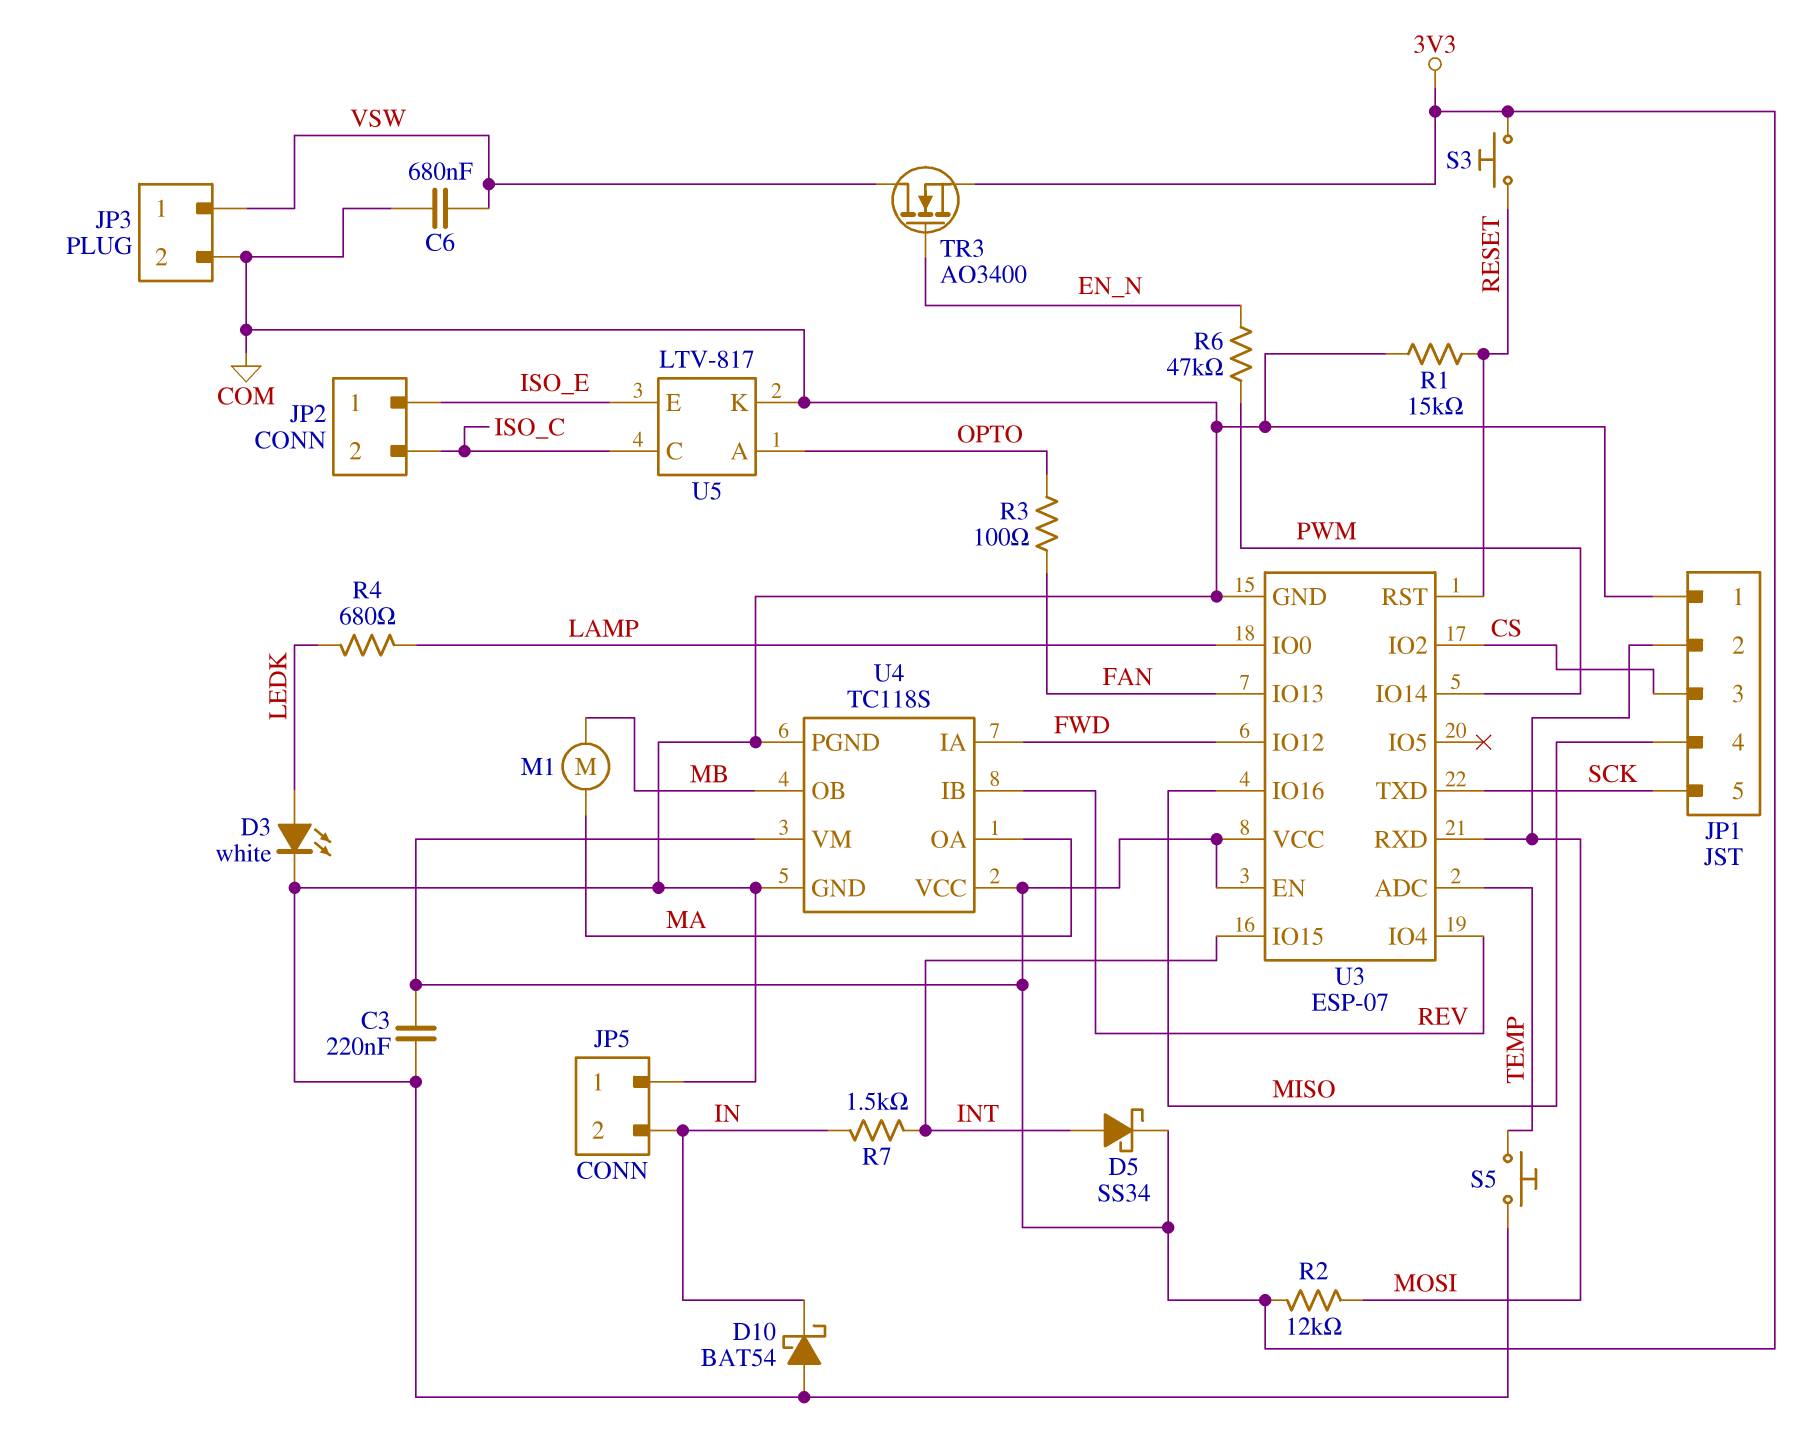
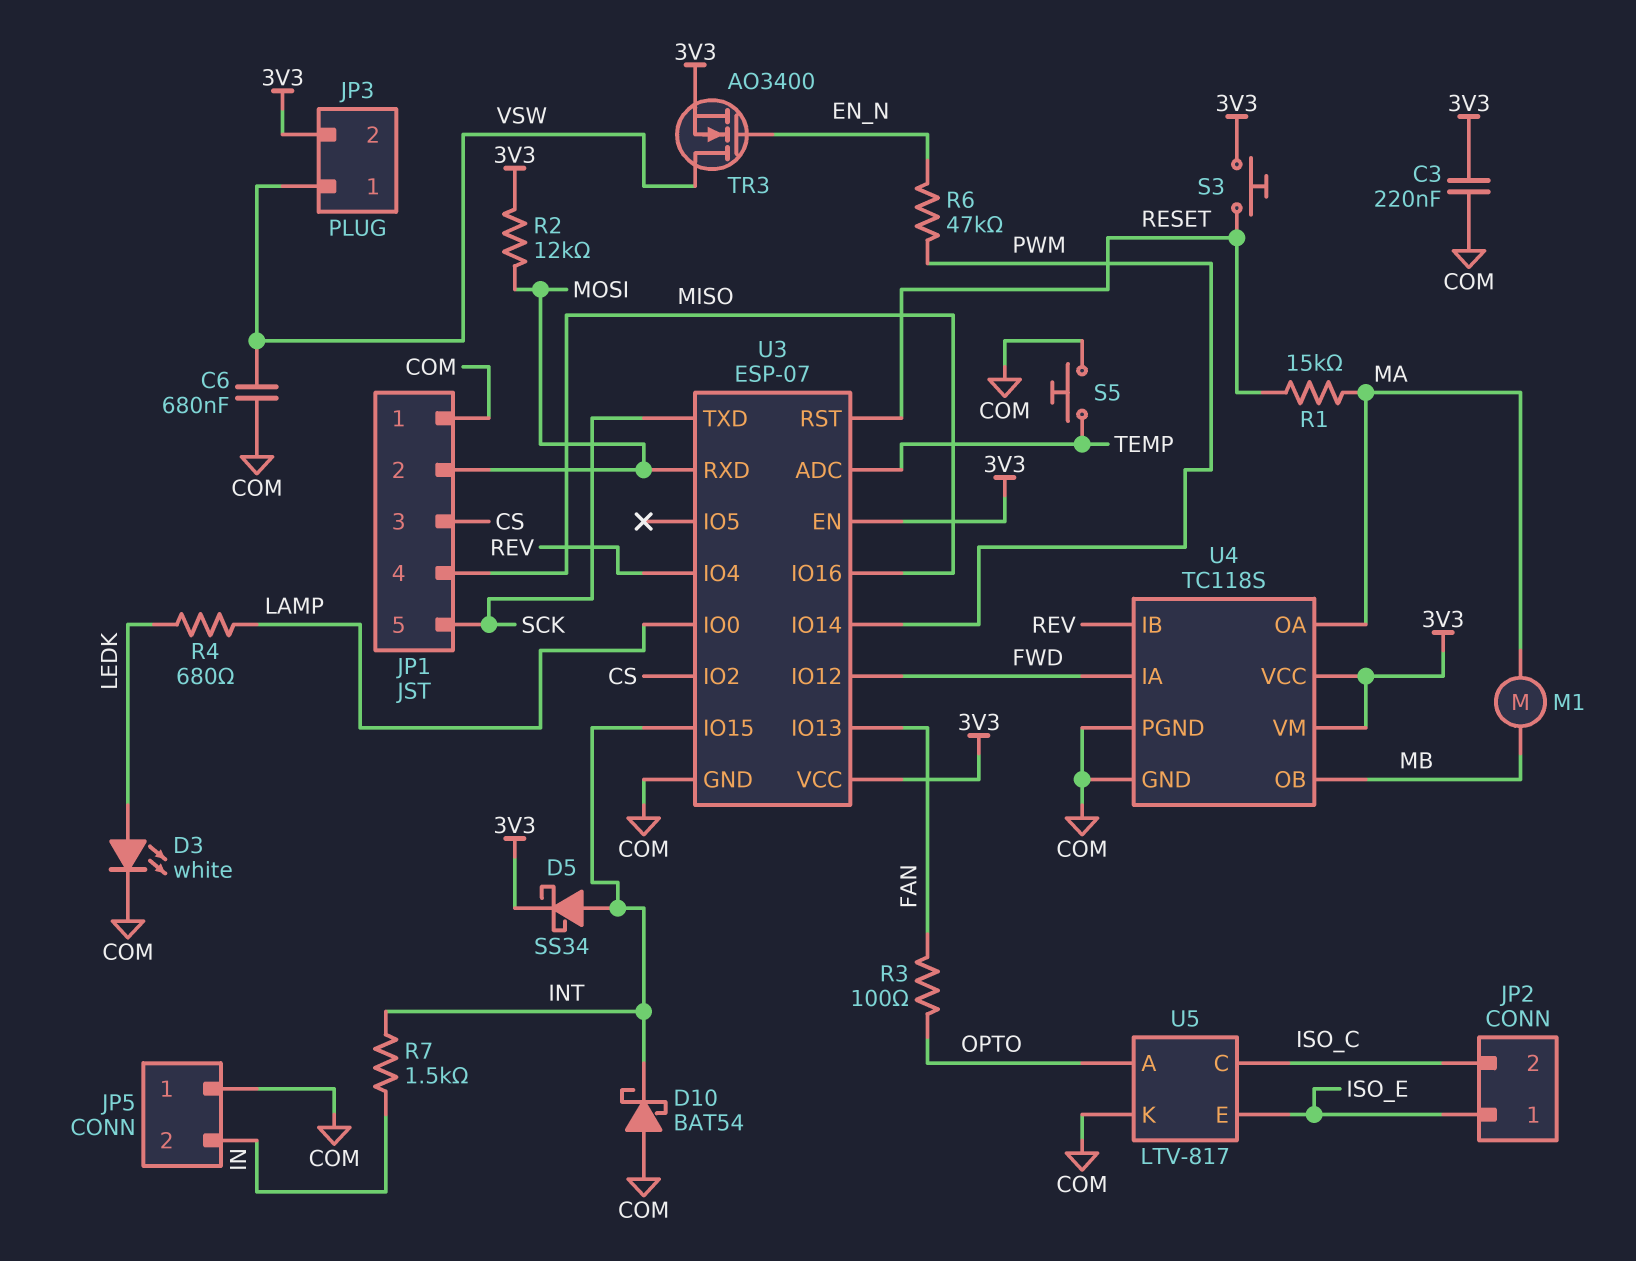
D10: schottky BAT54 (A COM, K IN) -> schottky BAT54 (A COM, K INT)
JP3 pin 2: COM -> 3V3
R1: 15k (COM, RESET) -> 15k (MA, RESET)

